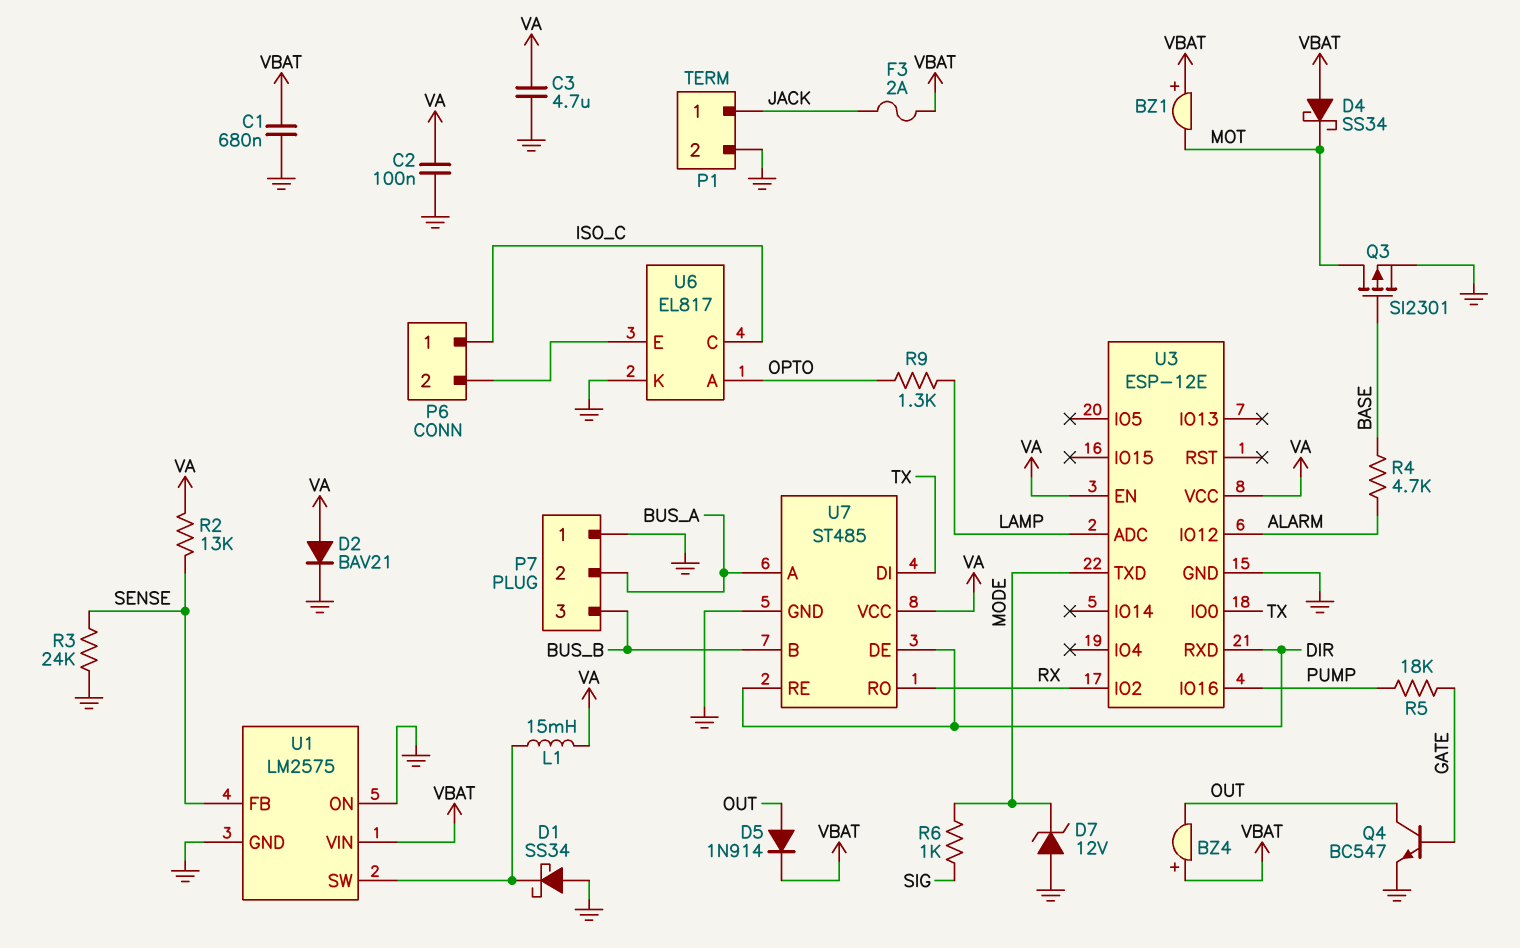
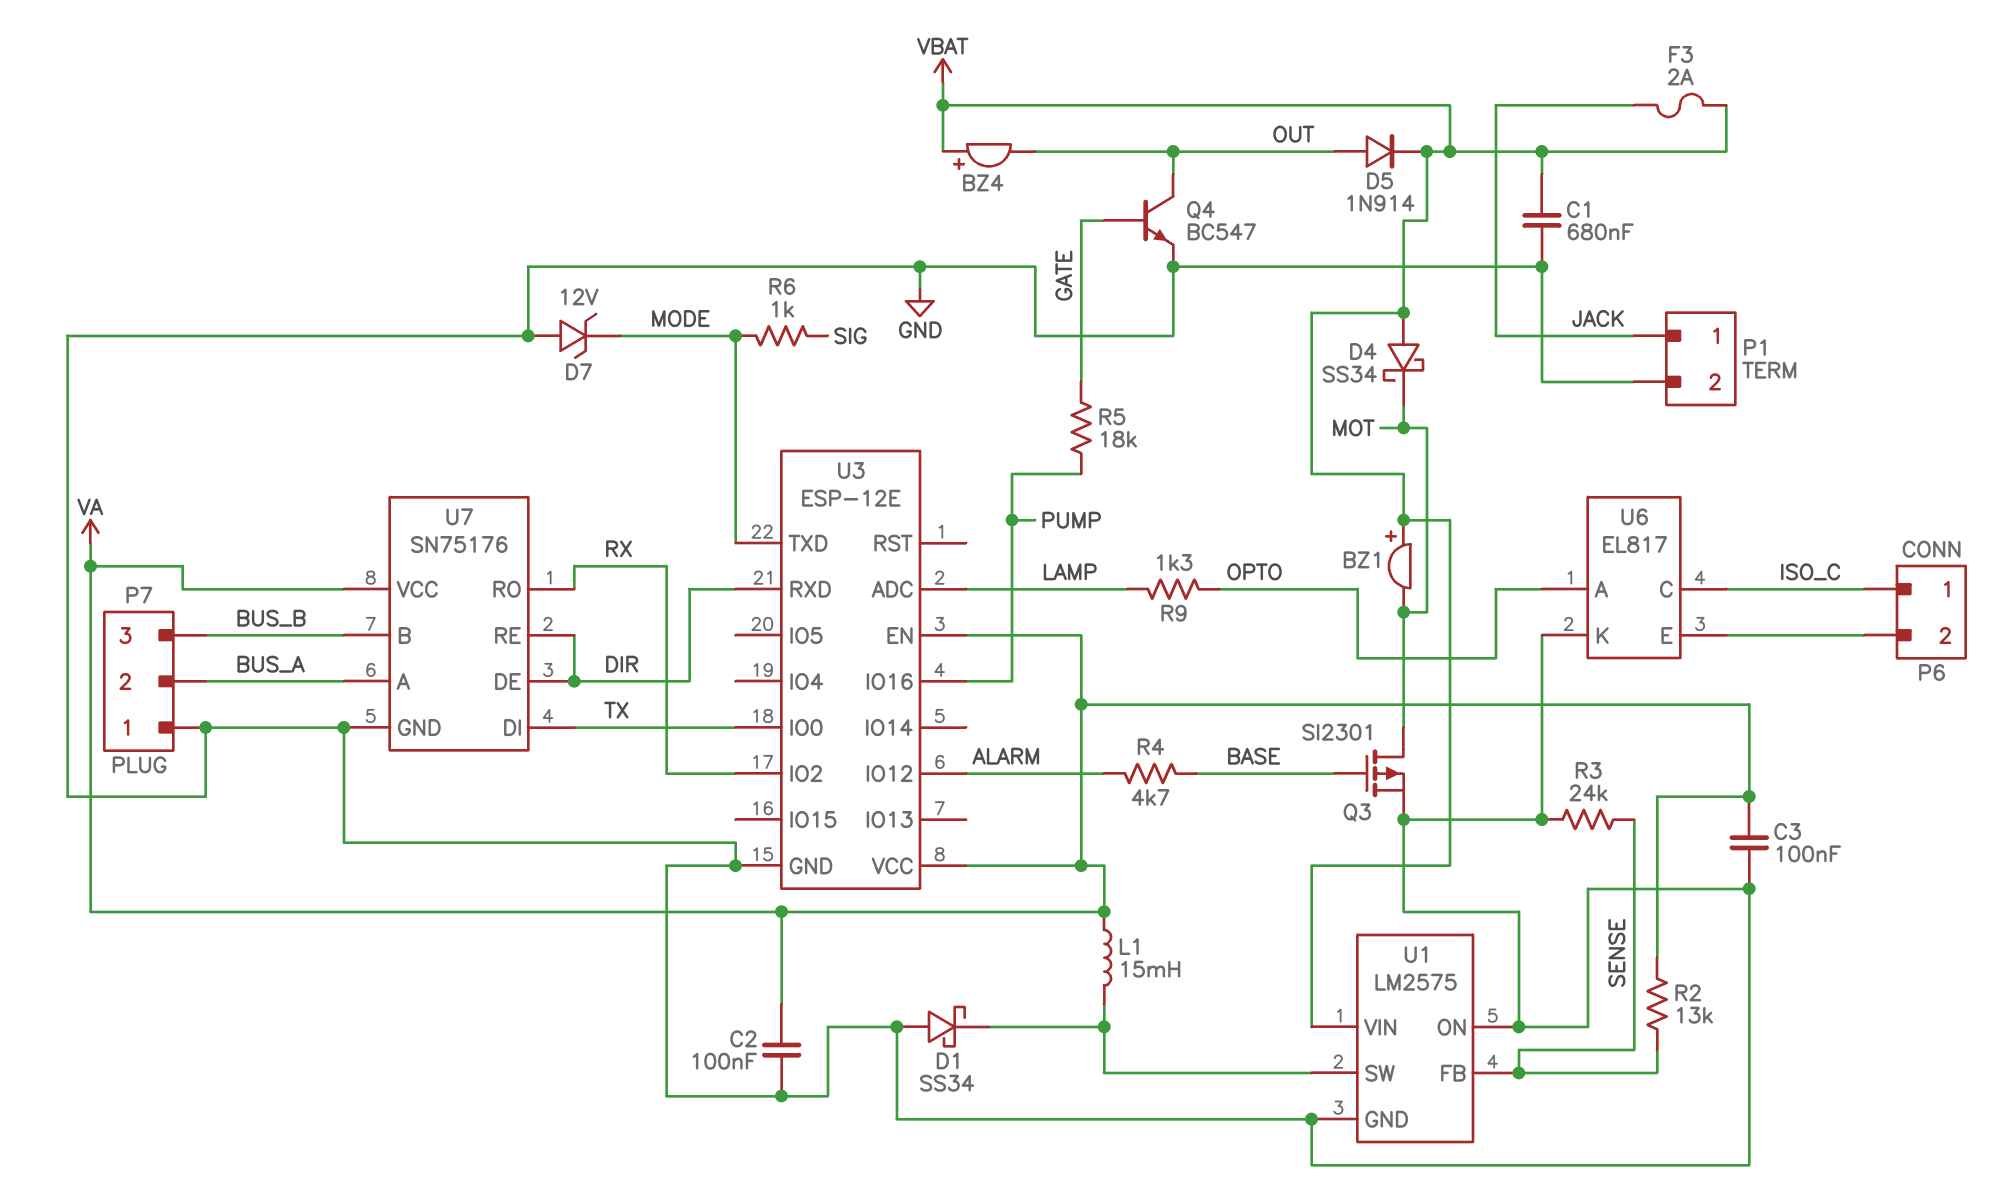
C3: 4.7uF (GND, VA) -> 100nF (GND, VA)
D2: diode BAV21 (A VA, K GND) -> none
U7: ST485 -> SN75176

